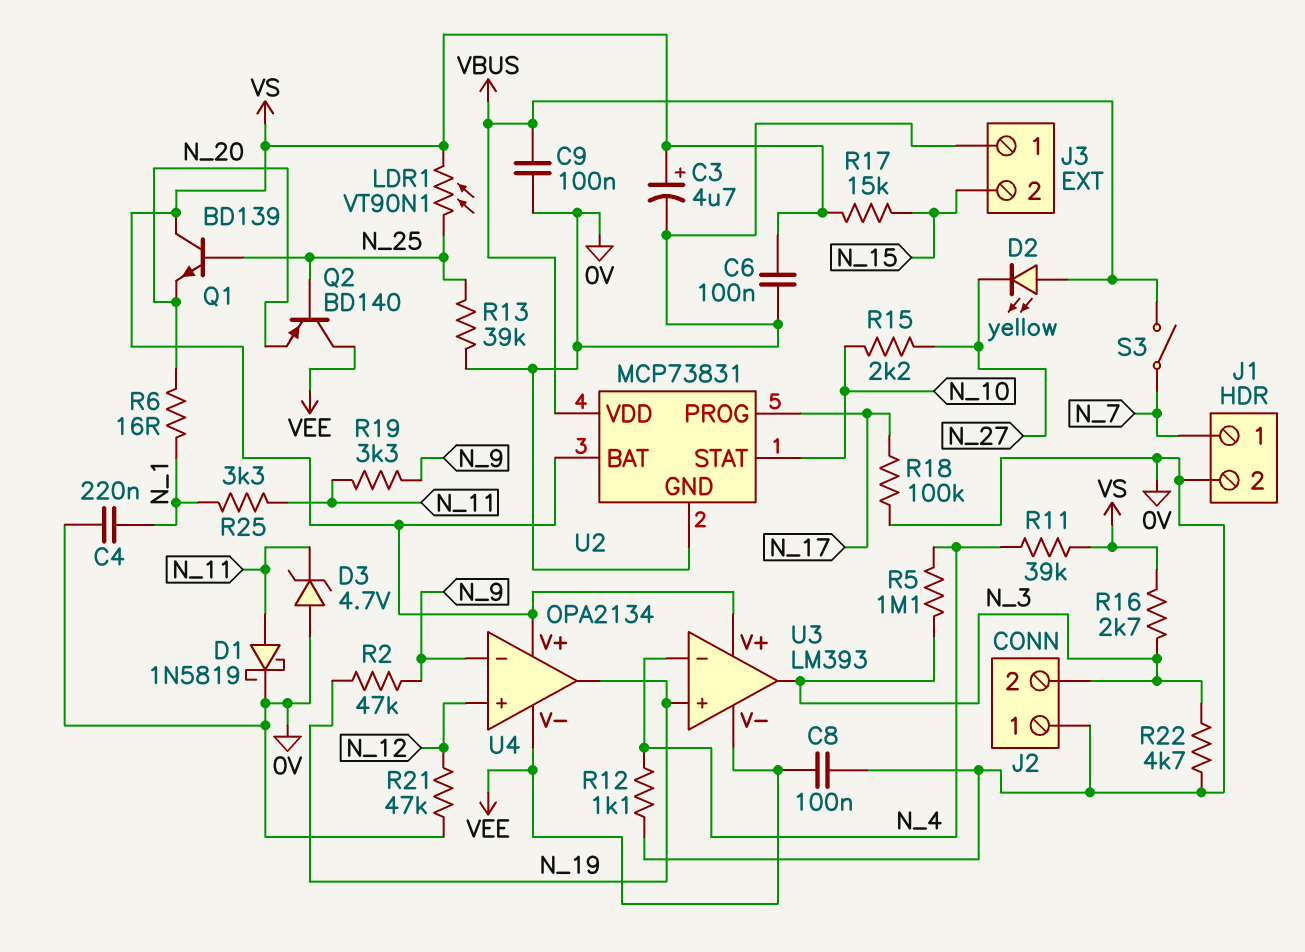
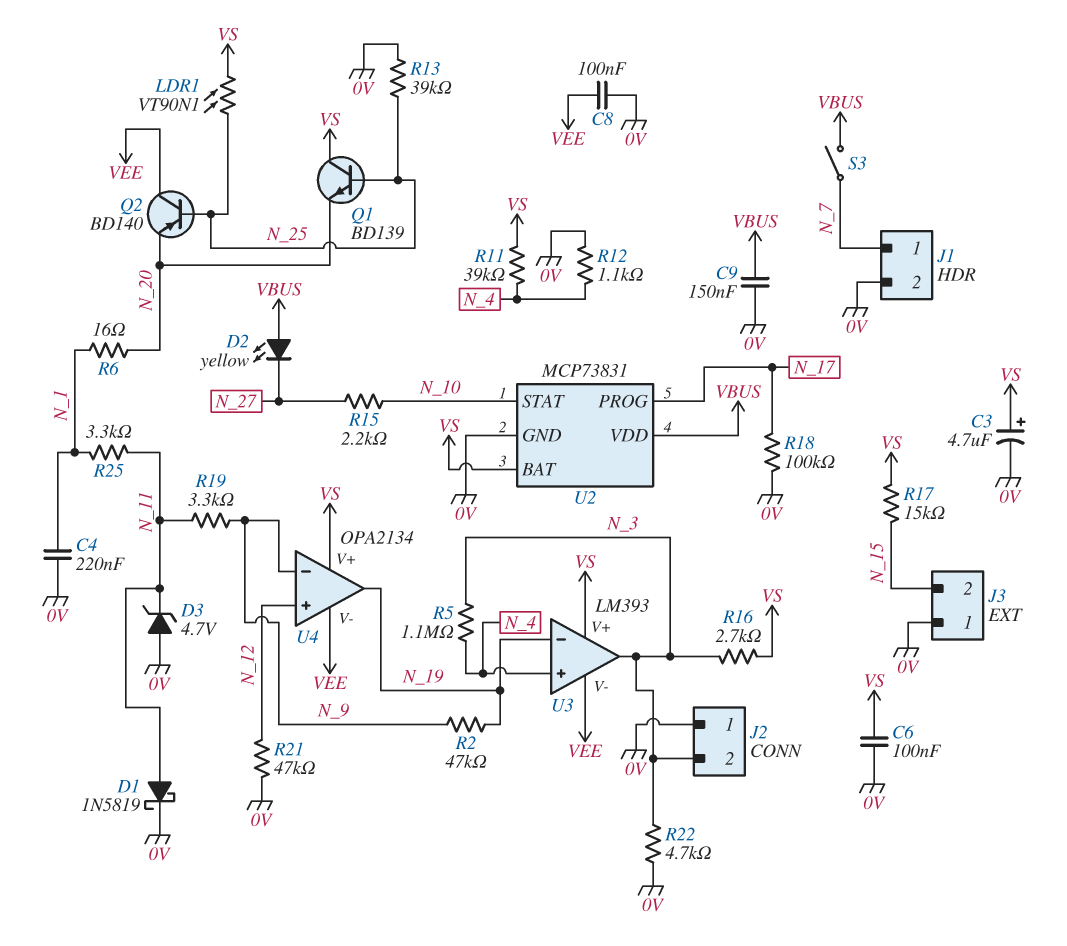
C9: 100nF (0V, VBUS) -> 150nF (0V, VBUS)
U3 pin in+: N_19 -> N_4
U3 pin in-: N_4 -> N_19

